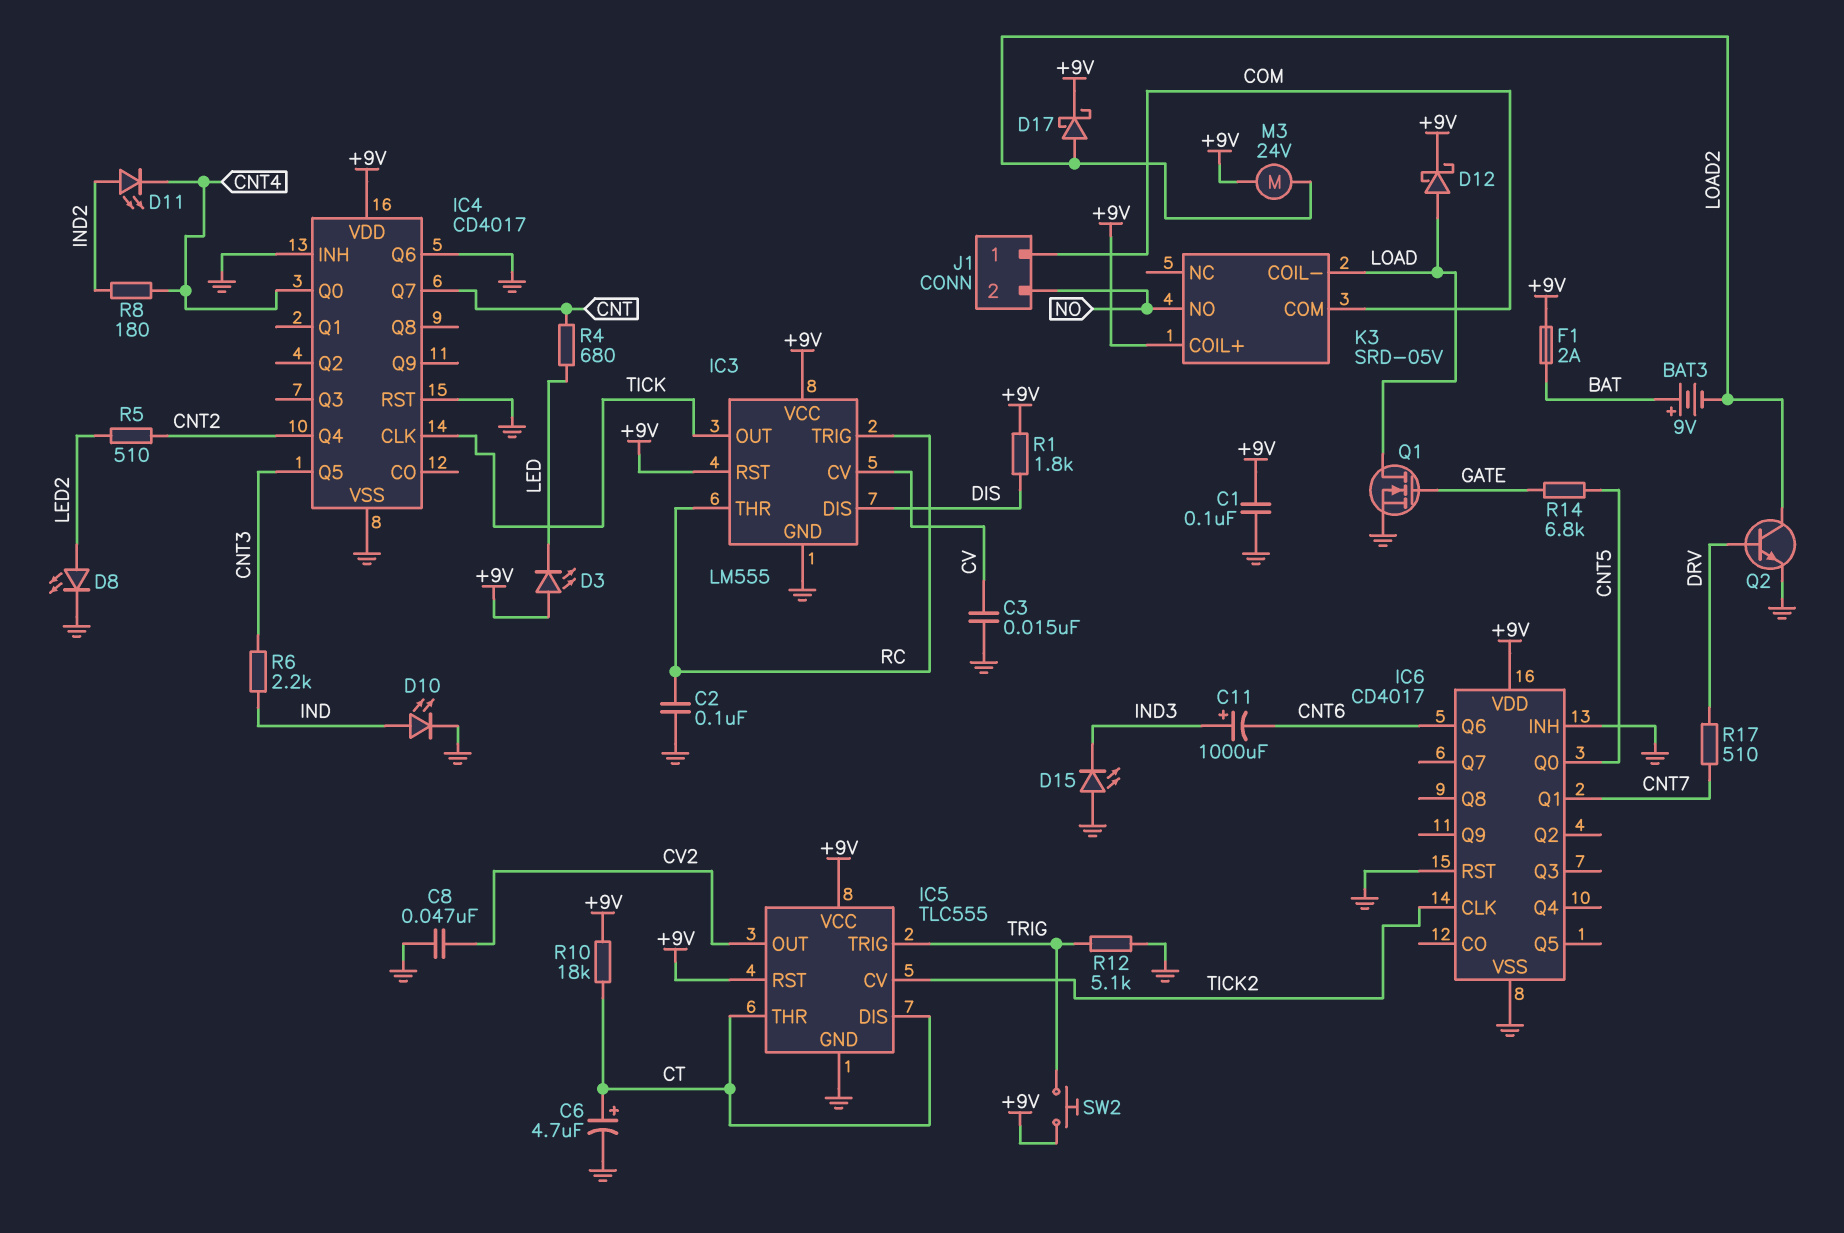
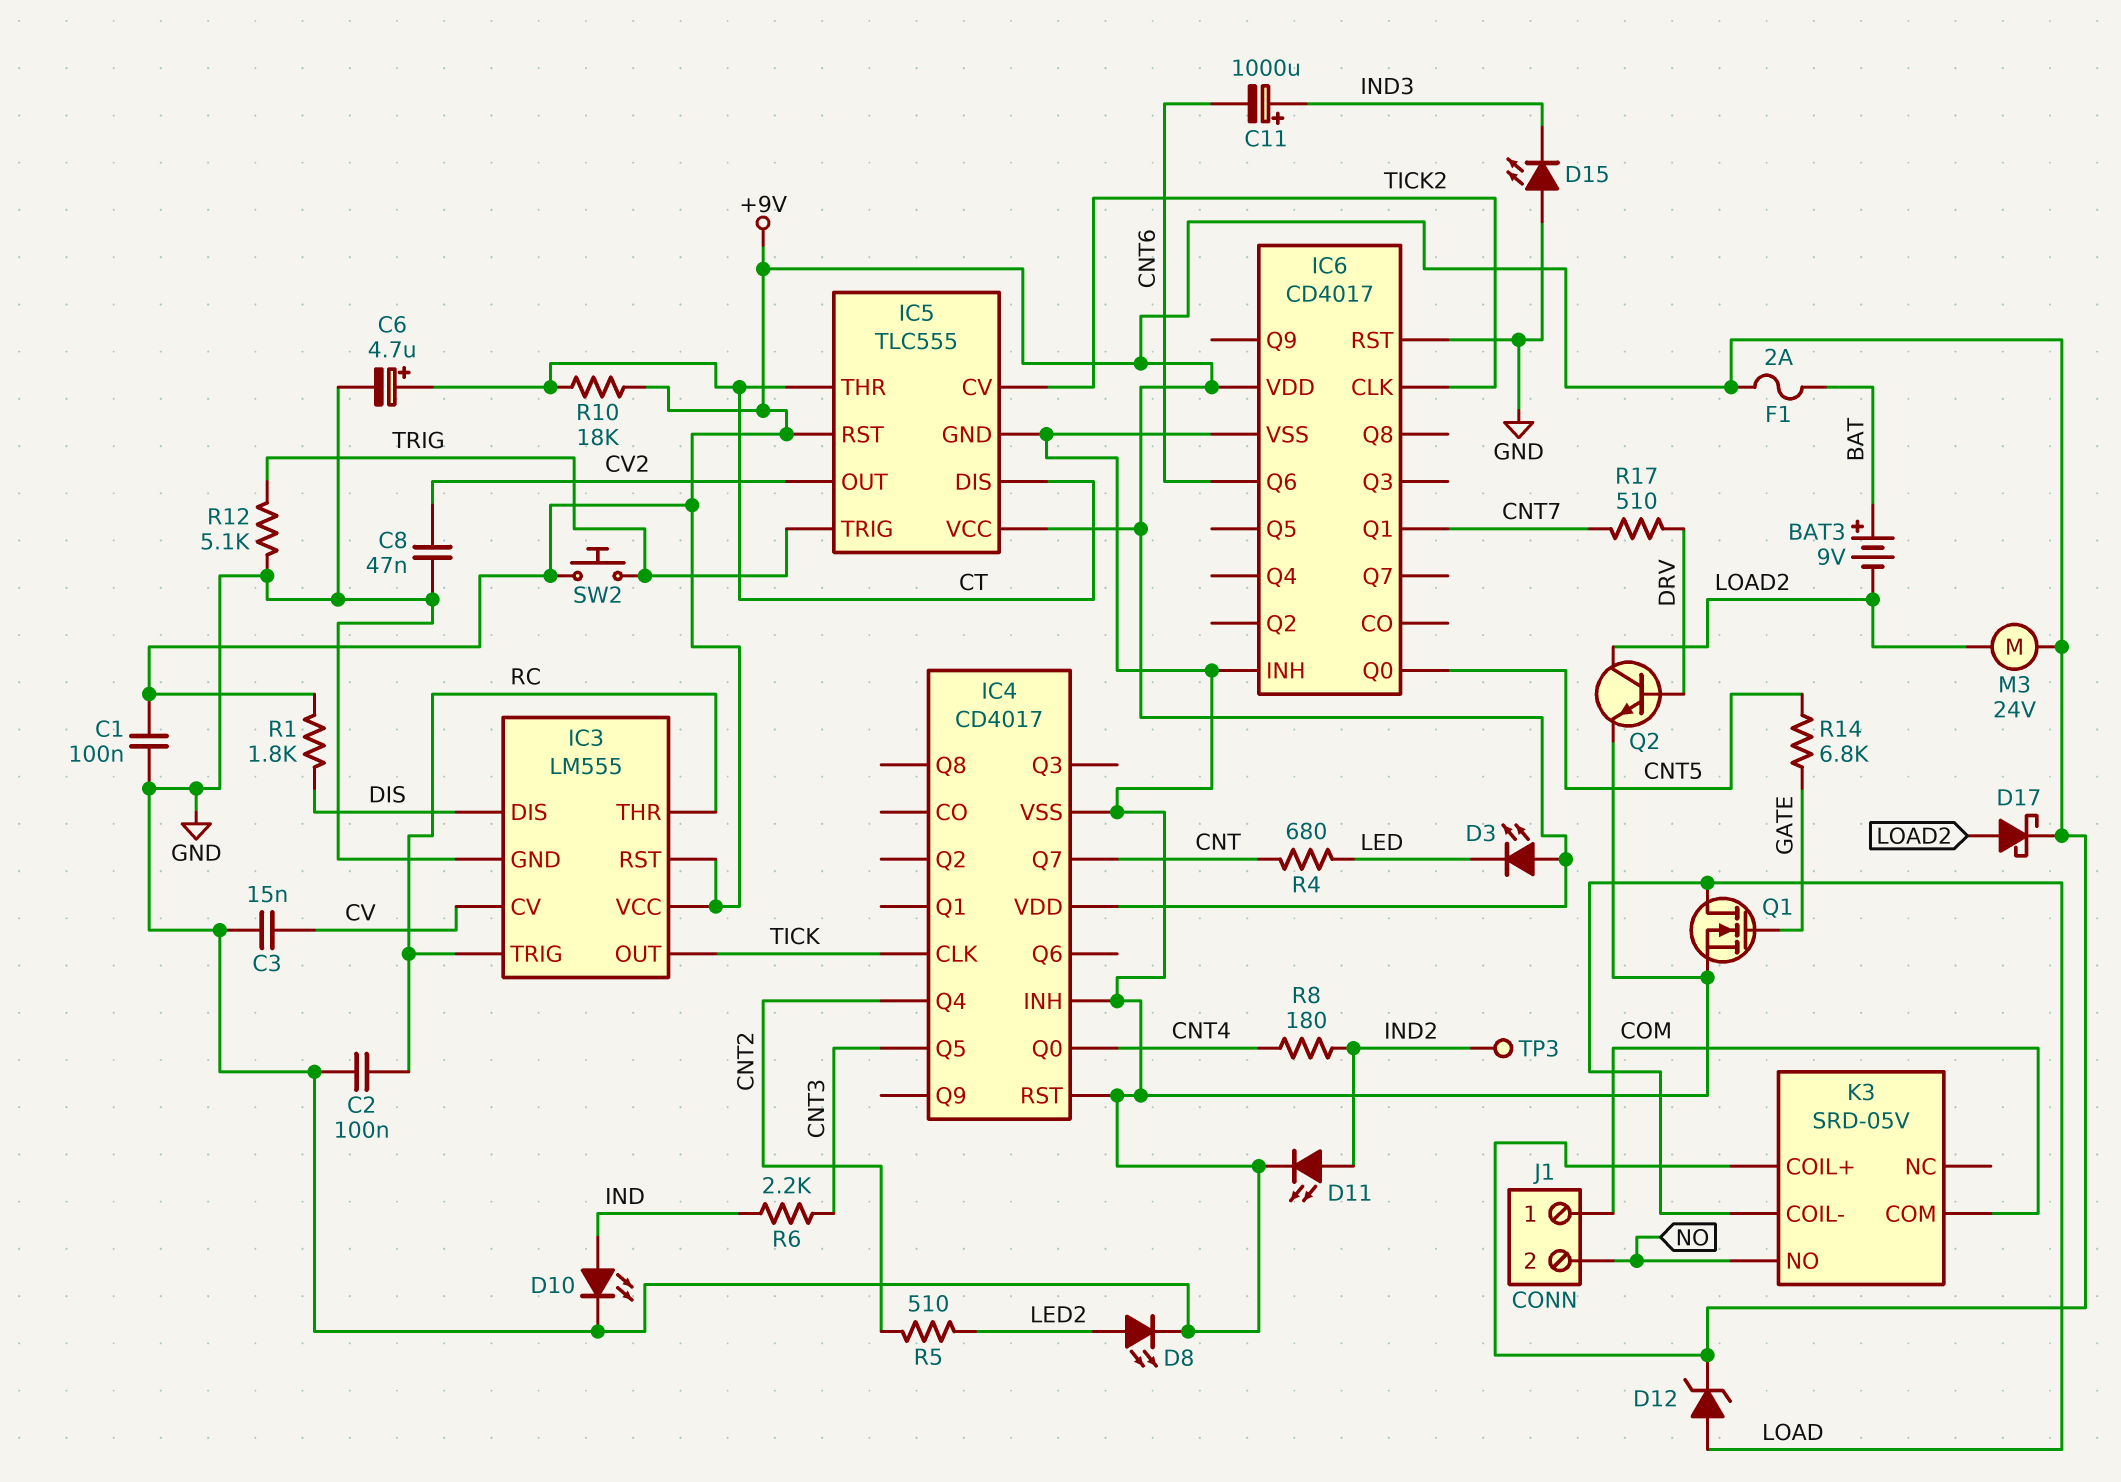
D11: LED (A IND2, K CNT4) -> LED (A IND2, K GND)
D12: schottky (A LOAD, K +9V) -> zener (A LOAD, K +9V)
IC4 pin Q6: GND -> none
TP3: none -> test point (IND2)

